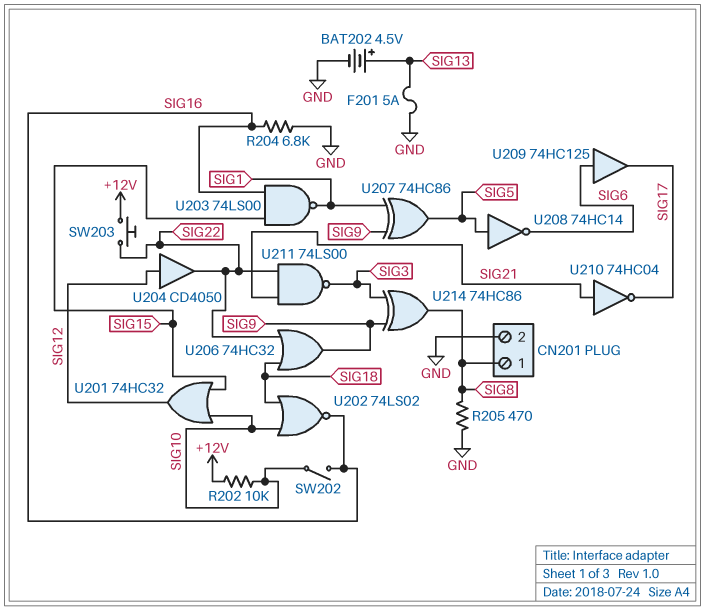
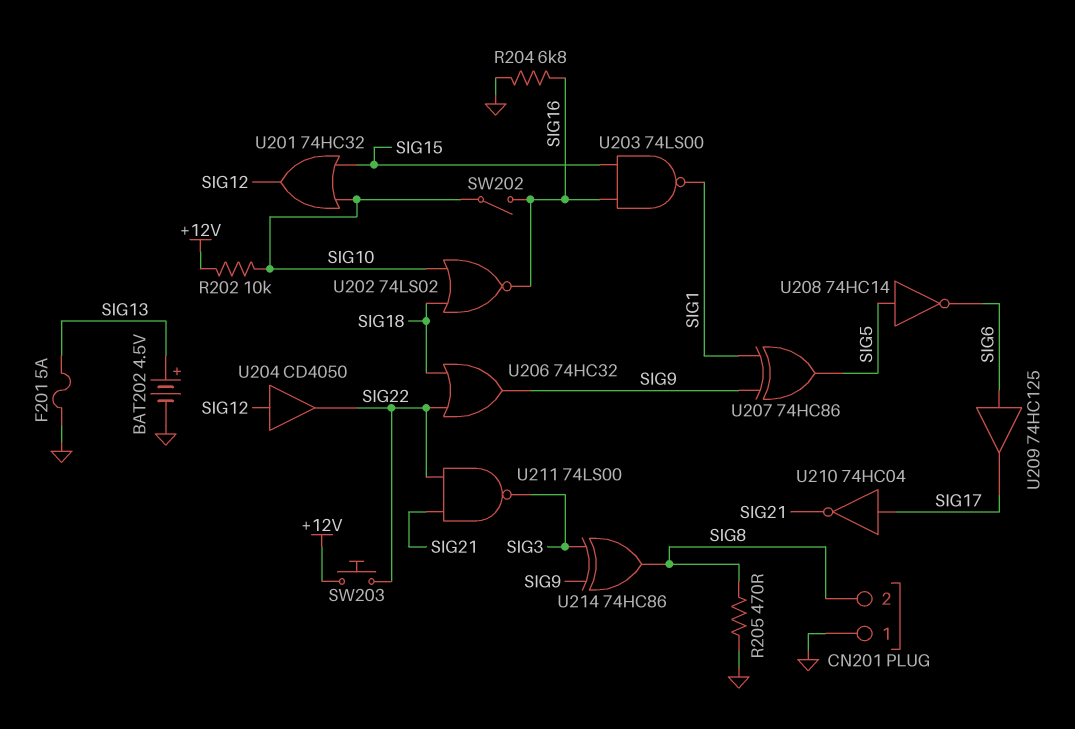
CN201 pin 1: SIG8 -> GND
CN201 pin 2: GND -> SIG8
U210: NOT 74HC04 (in SIG21, out SIG17) -> NOT 74HC04 (in SIG17, out SIG21)

